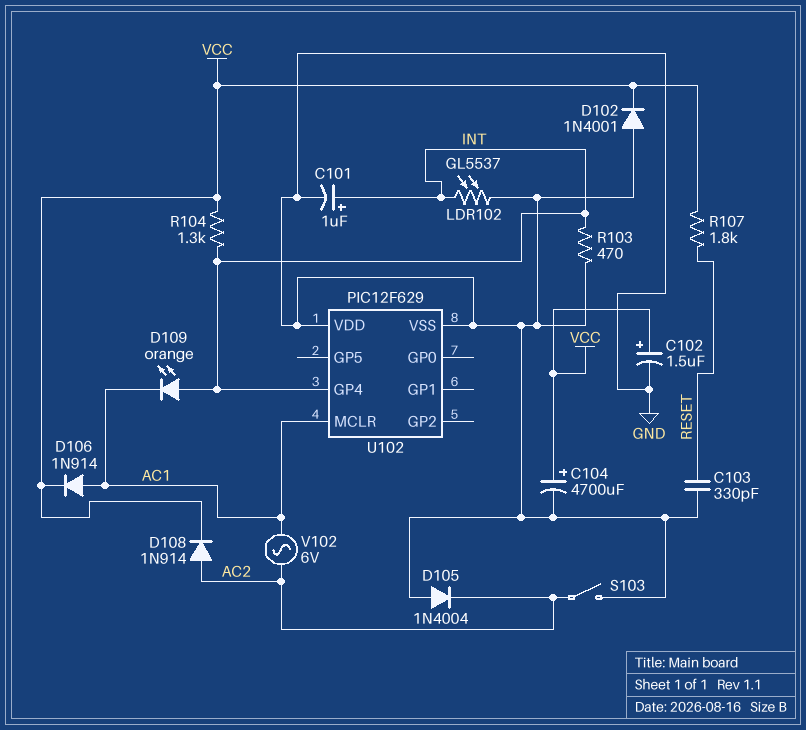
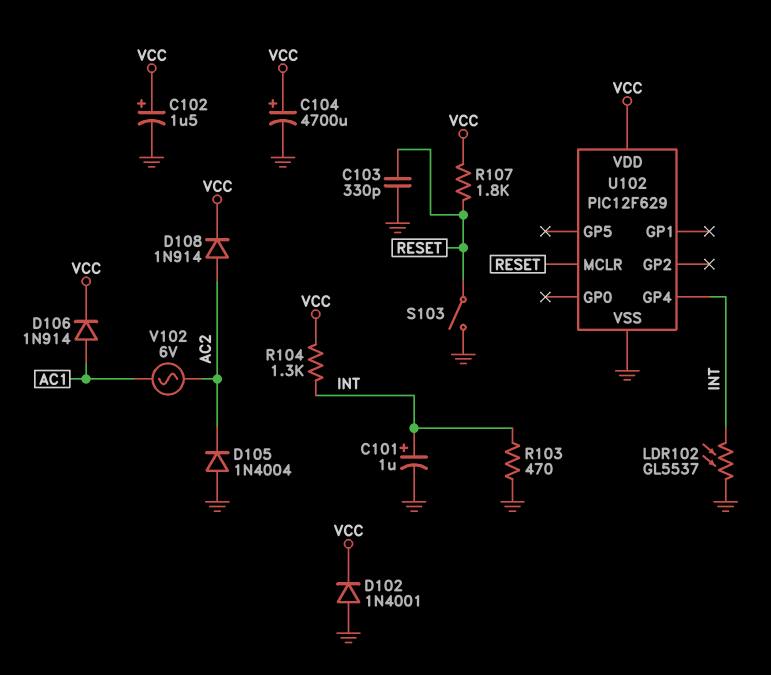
D109: LED orange (A INT, K AC1) -> none
S103: switch (AC2, GND) -> switch (GND, RESET)
U102 pin MCLR: AC1 -> RESET
U102 pin VDD: GND -> VCC

